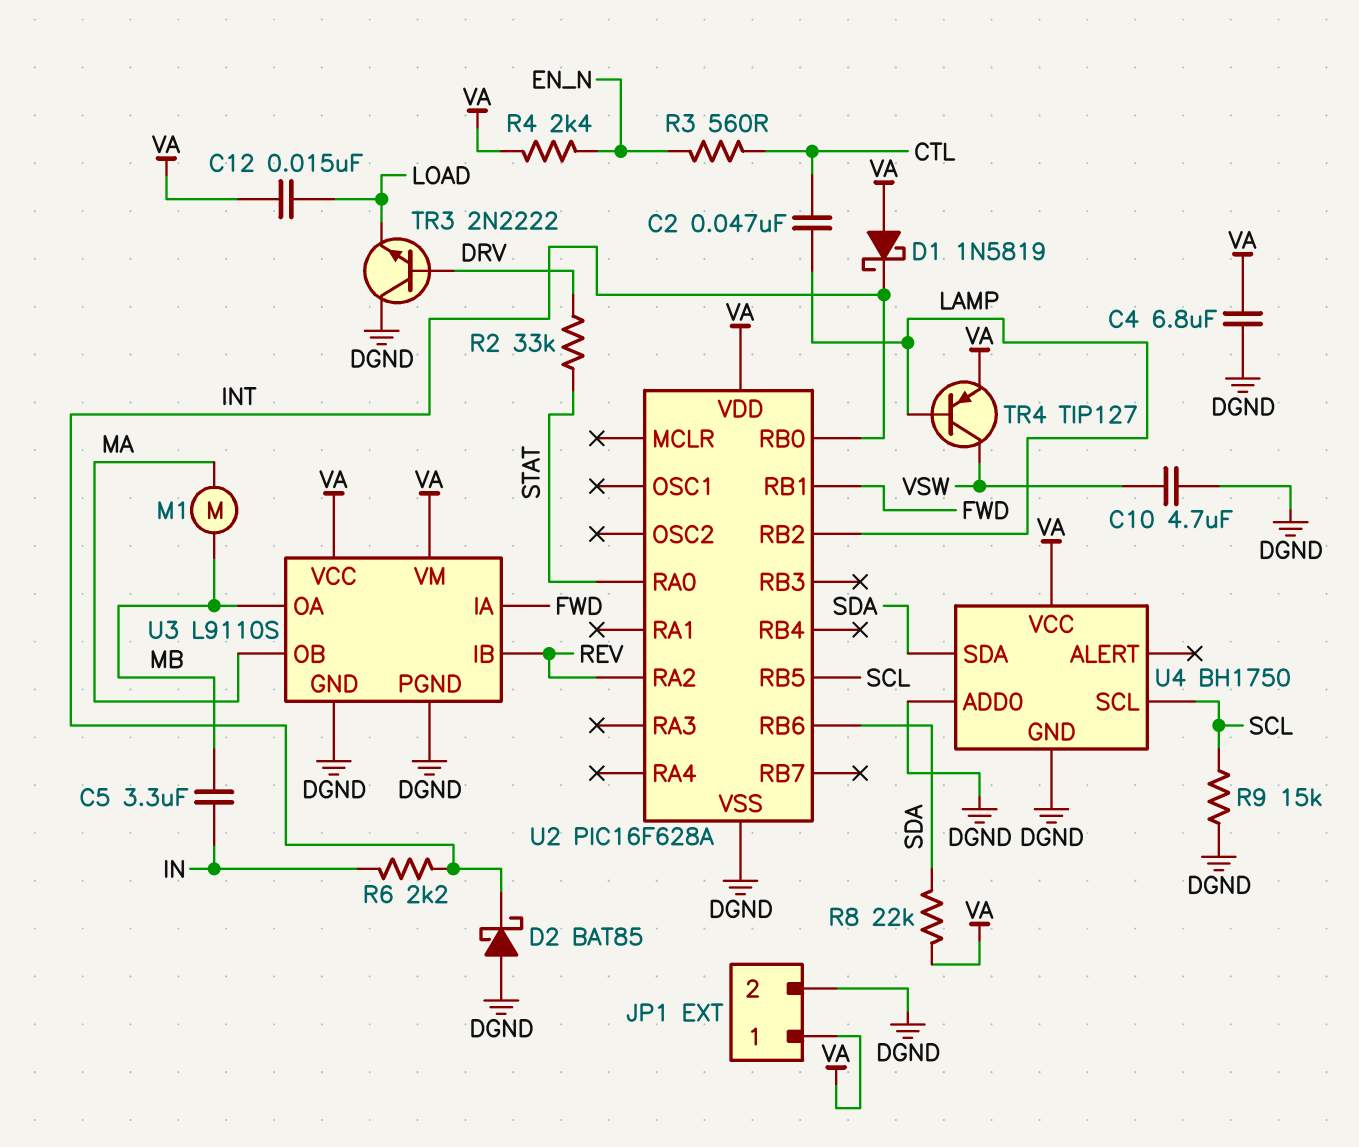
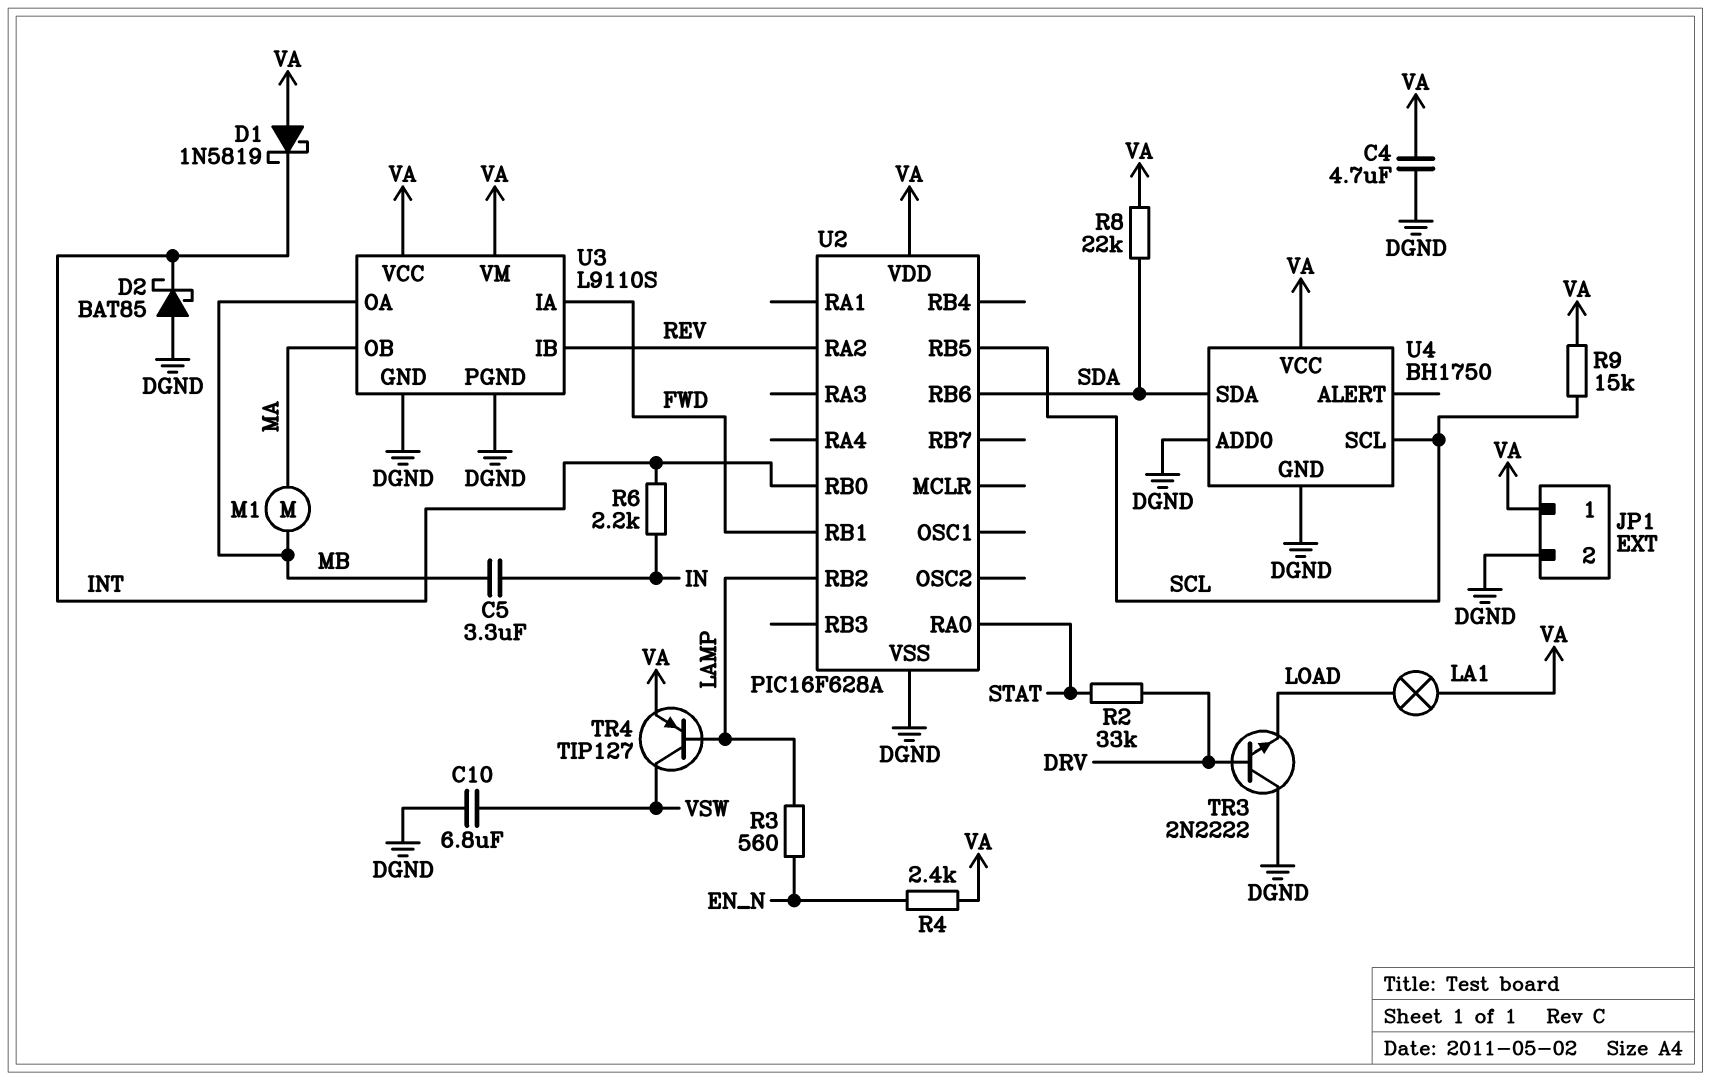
C2: 47nF (CTL, LAMP) -> none
C4: 6.8uF (DGND, VA) -> 4.7uF (DGND, VA)
C10: 4.7uF (DGND, VSW) -> 6.8uF (DGND, VSW)
C12: 15nF (LOAD, VA) -> none
LA1: none -> lamp (LOAD, VA)
R3: 560 (CTL, EN_N) -> 560 (EN_N, LAMP)
R9: 15k (DGND, SCL) -> 15k (SCL, VA)

